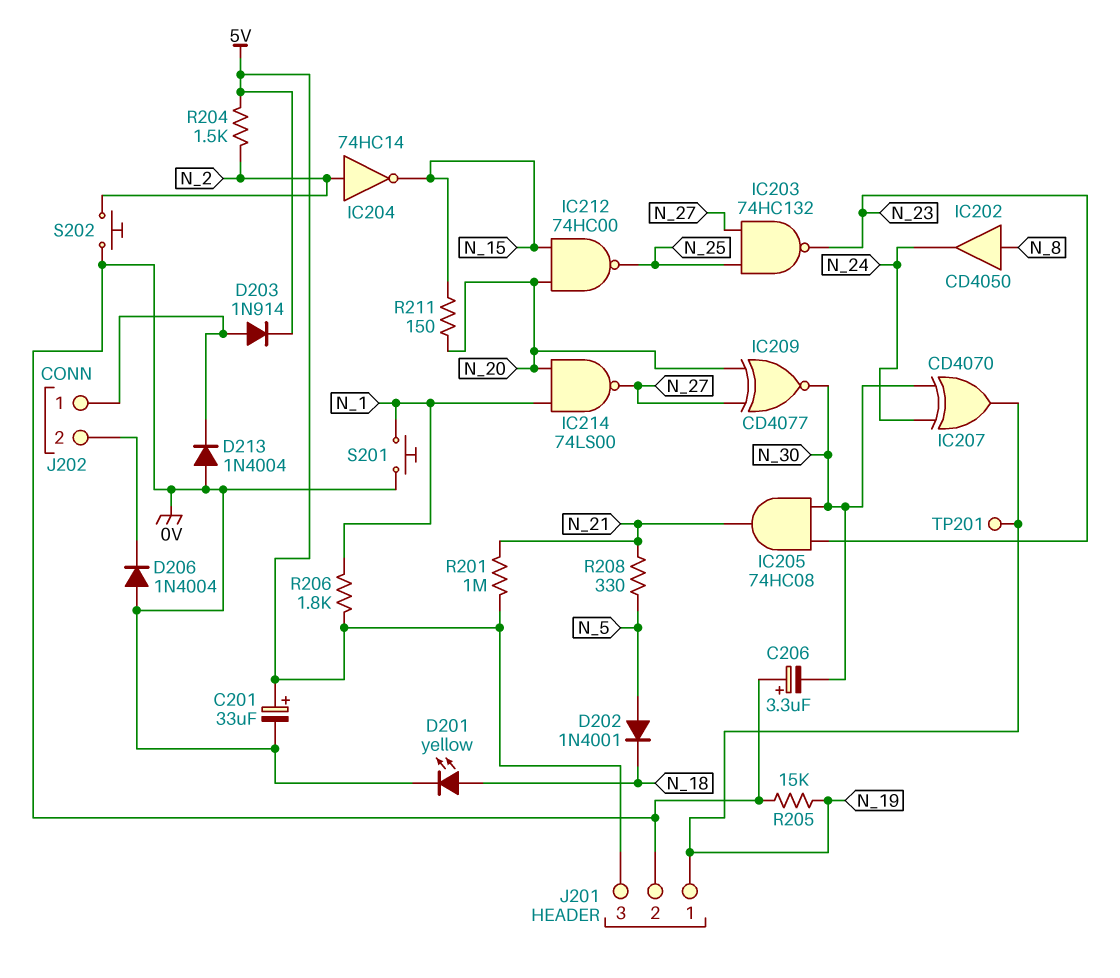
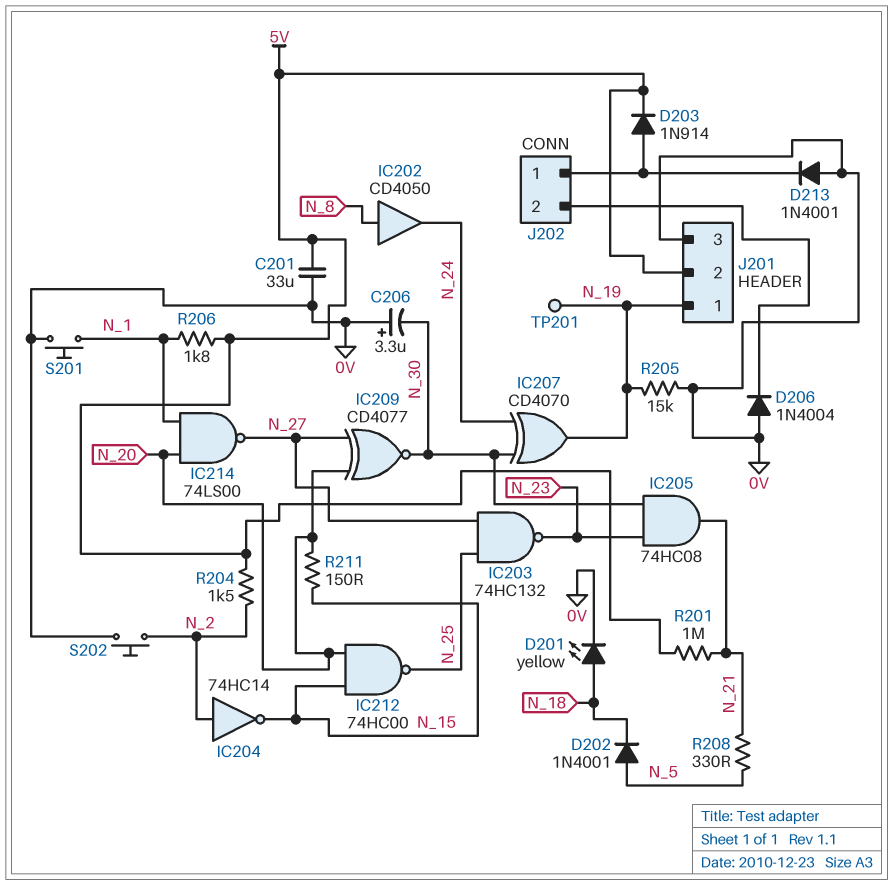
C201: 33uF (plus 5V, minus 0V) -> 33uF (0V, 5V)
D213: diode 1N4004 (A 0V, K J202/1) -> diode 1N4001 (A 0V, K J202/1)
J201 pin 2: 0V -> 5V
J201 pin 3: 5V -> 0V

